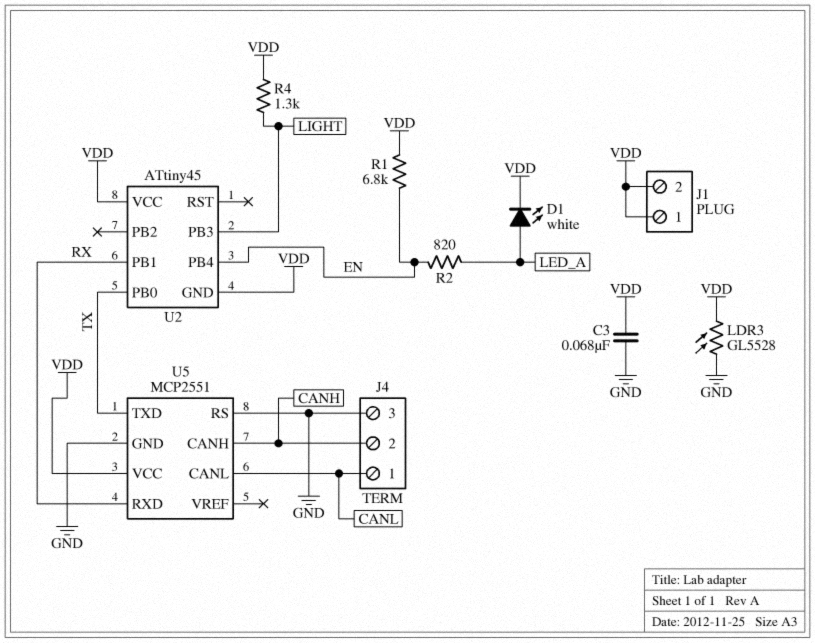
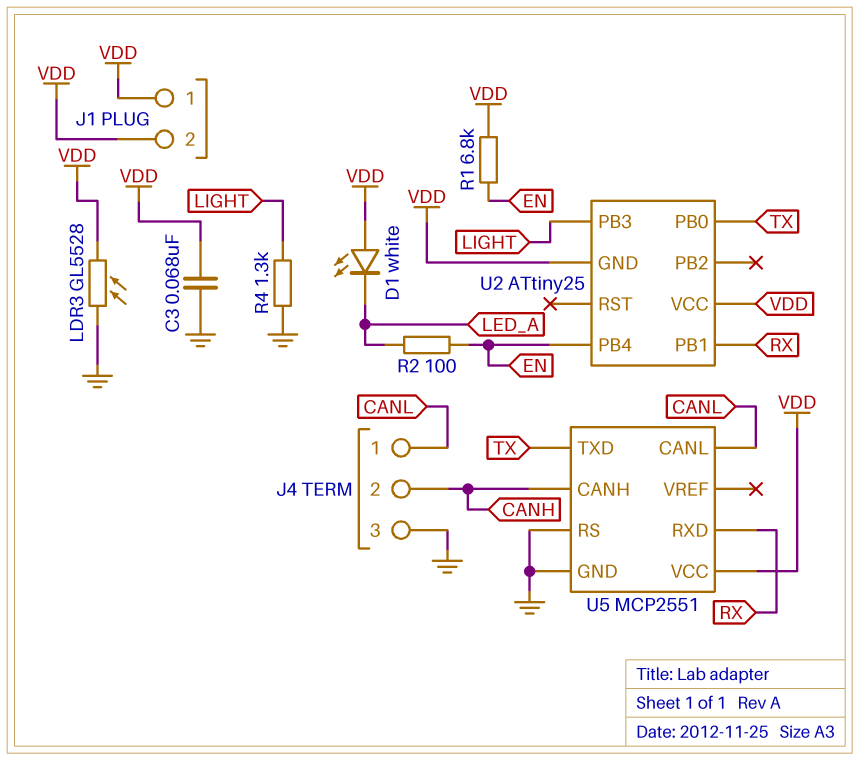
D1: LED white (A LED_A, K VDD) -> LED white (A VDD, K LED_A)
R2: 820 (EN, LED_A) -> 100 (EN, LED_A)
R4: 1.3k (LIGHT, VDD) -> 1.3k (GND, LIGHT)
U2: ATtiny45 -> ATtiny25

